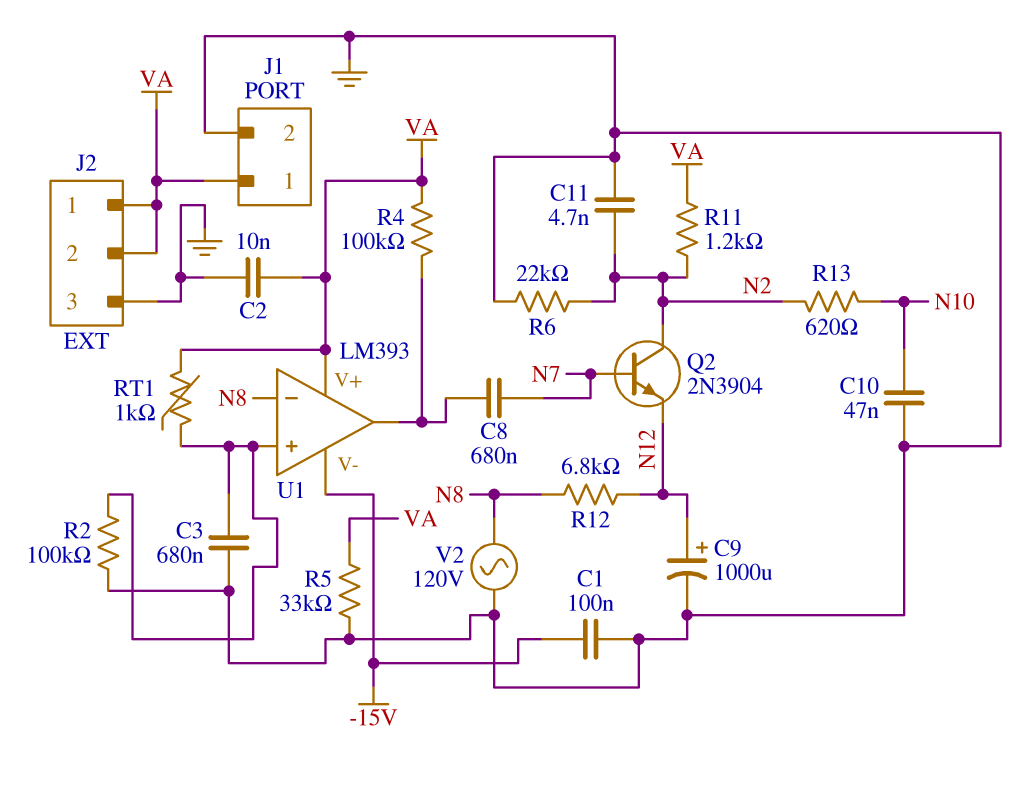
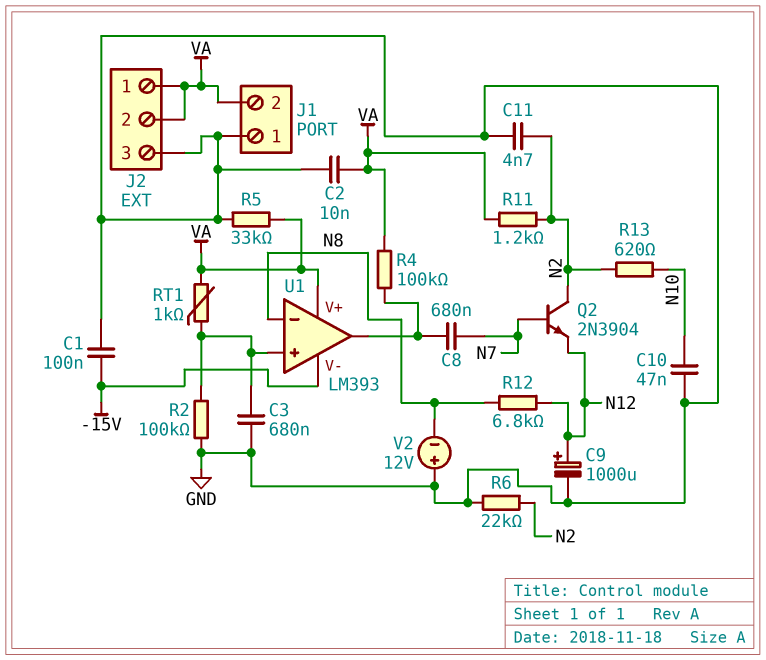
J1 pin 1: VA -> GND
J1 pin 2: GND -> VA
V2: AC 120V (GND, N8) -> 12V (plus GND, minus N8)

